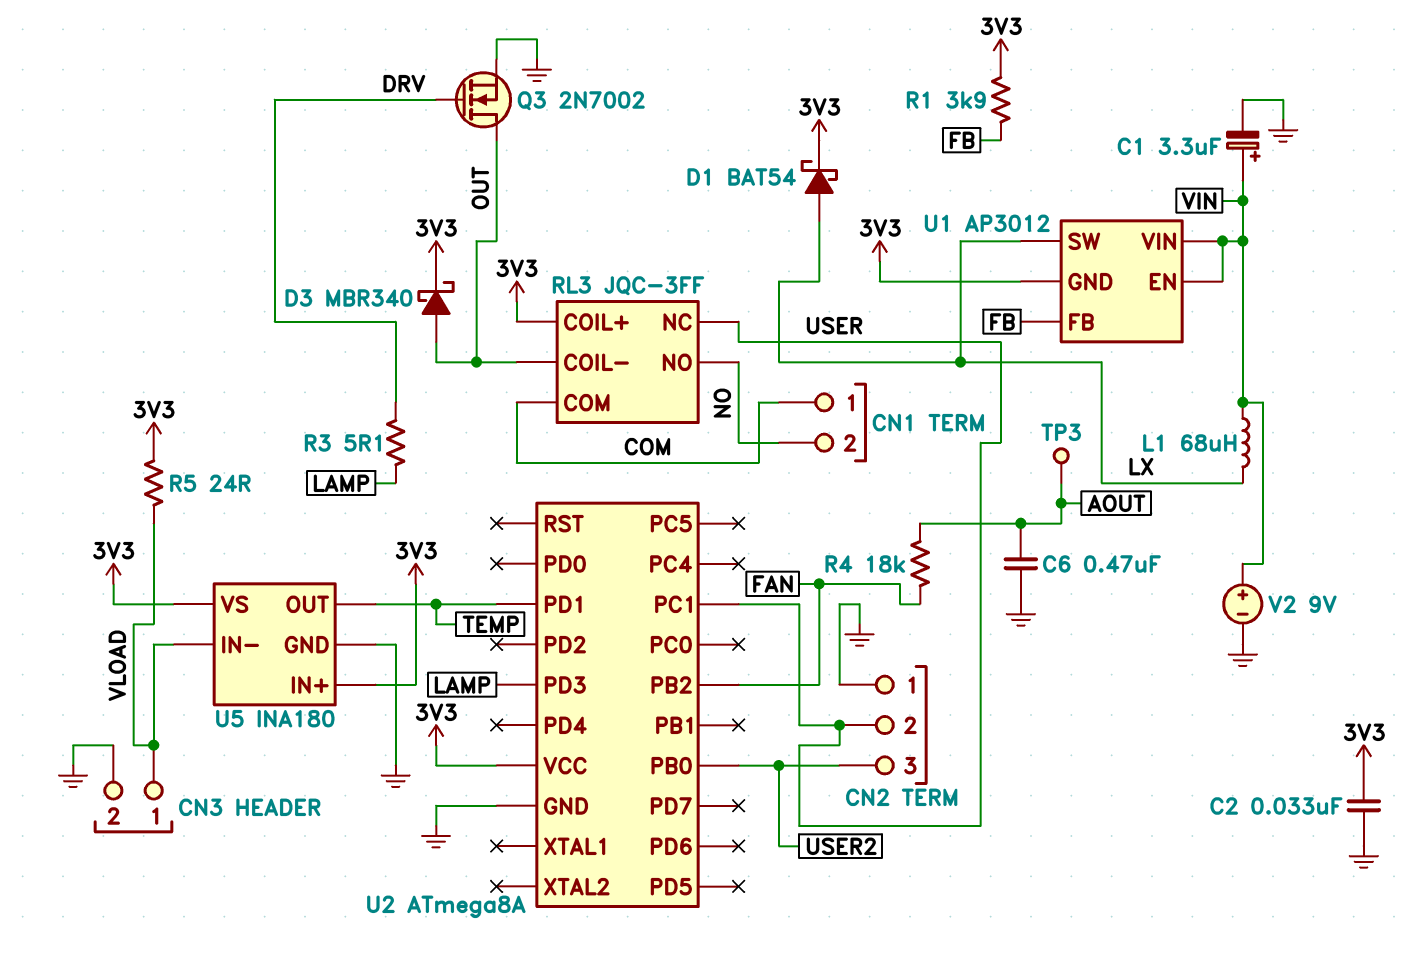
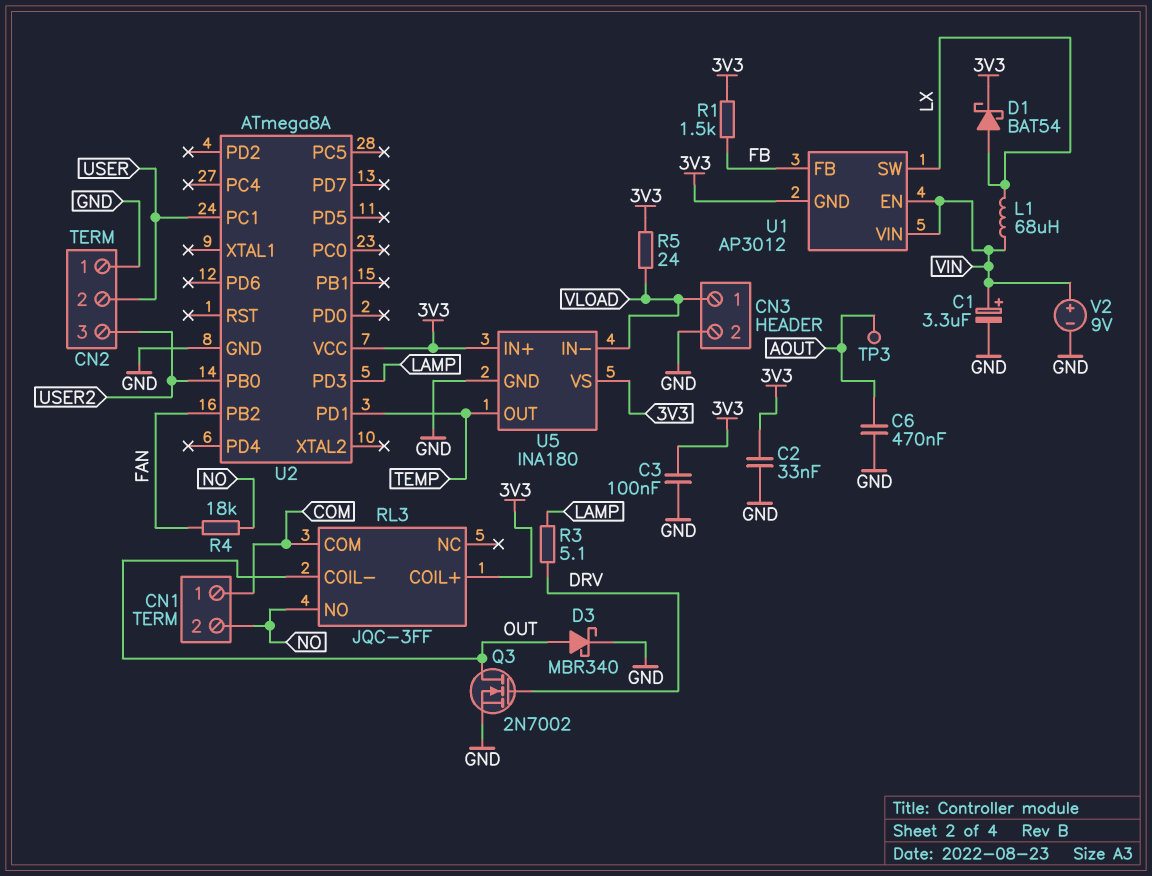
C3: none -> 100nF (3V3, GND)
D3: schottky MBR340 (A OUT, K 3V3) -> schottky MBR340 (A OUT, K GND)
R1: 3.9k (3V3, FB) -> 1.5k (3V3, FB)
R4: 18k (AOUT, FAN) -> 18k (FAN, NO)
RL3 pin NC: USER -> none

